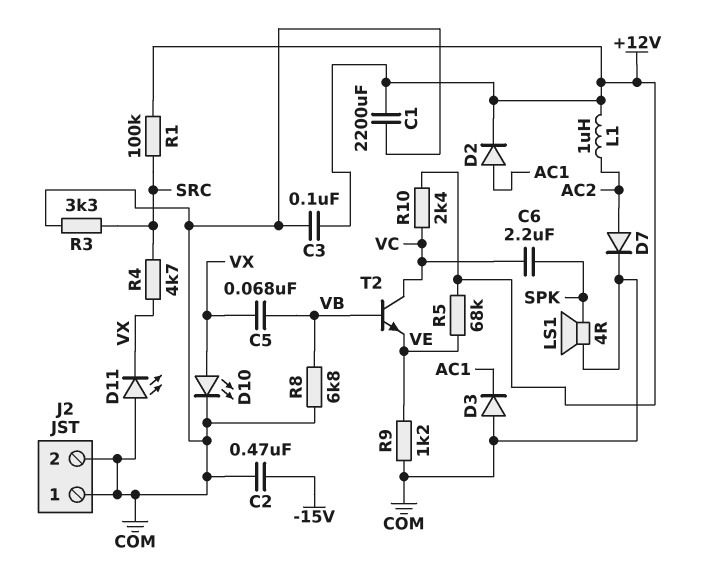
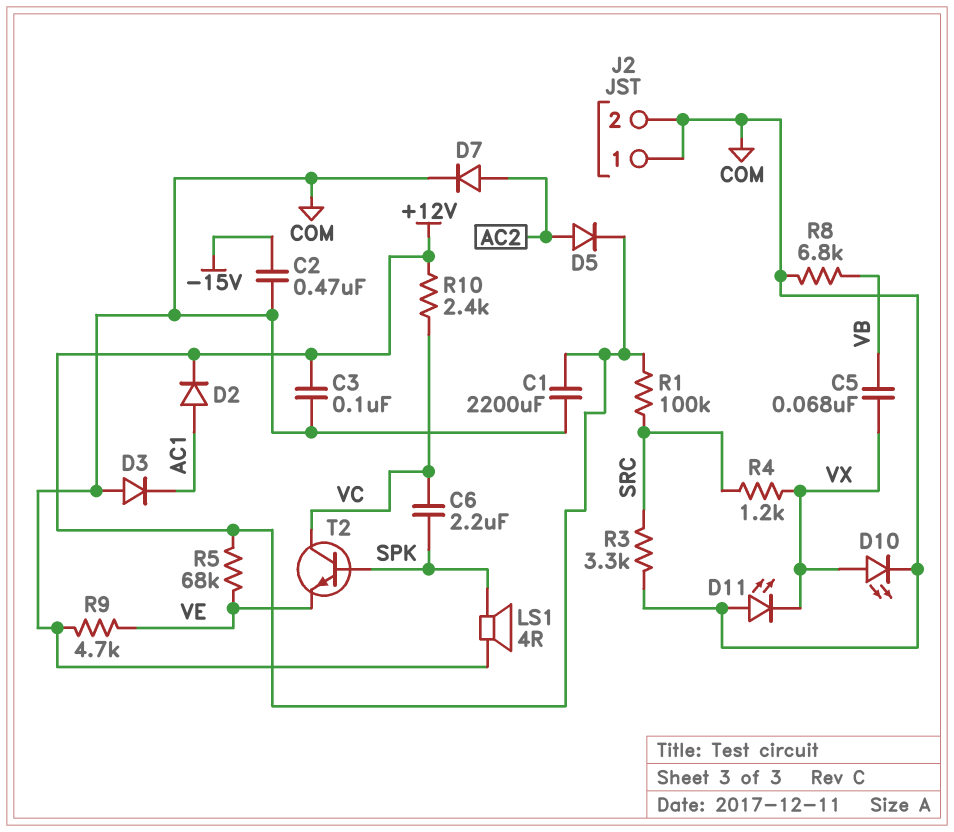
D5: none -> diode (A AC2, K +12V)
L1: 1uH (+12V, AC2) -> none
R4: 4.7k (SRC, VX) -> 1.2k (SRC, VX)
R9: 1.2k (COM, VE) -> 4.7k (COM, VE)
T2: NPN (B VB, C VC, E VE) -> NPN (B SPK, C VC, E VE)

